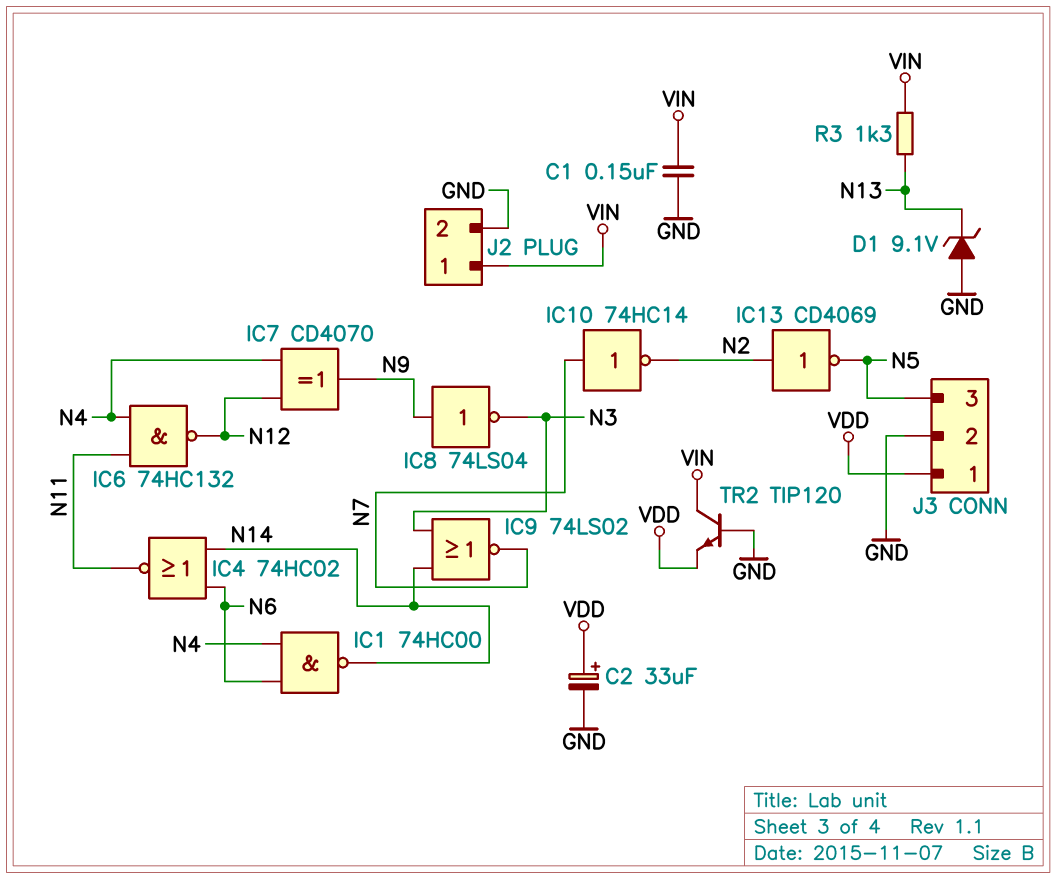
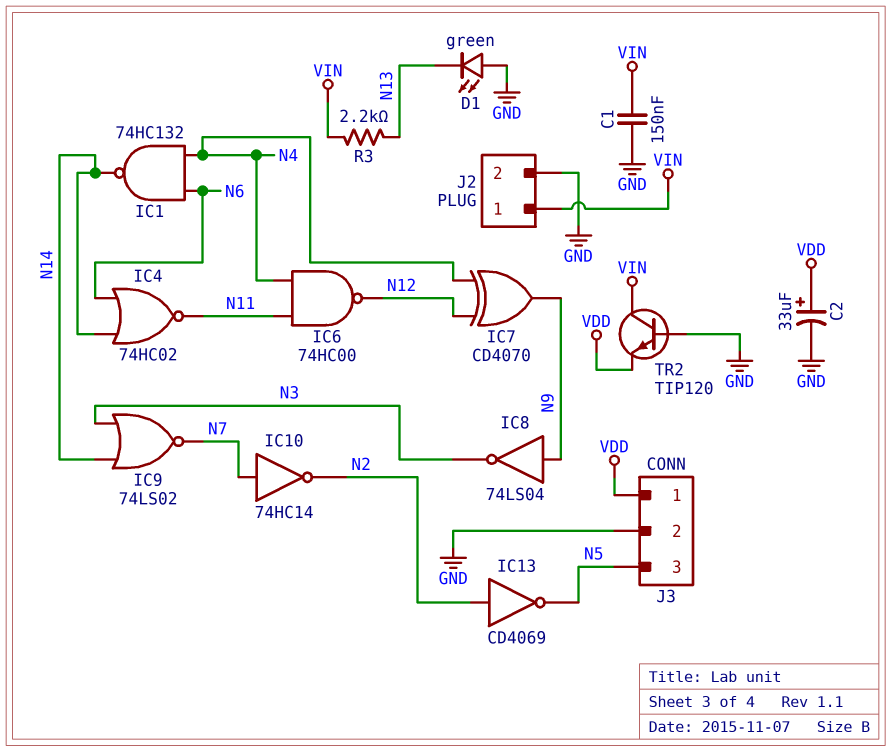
D1: zener 9.1V (A GND, K N13) -> LED green (A GND, K N13)
IC1: NAND 74HC00 (in N4, in N6, out N14) -> NAND 74HC132 (in N4, in N6, out N14)
IC6: NAND 74HC132 (in N4, in N11, out N12) -> NAND 74HC00 (in N4, in N11, out N12)
R3: 1.3k (N13, VIN) -> 2.2k (N13, VIN)

